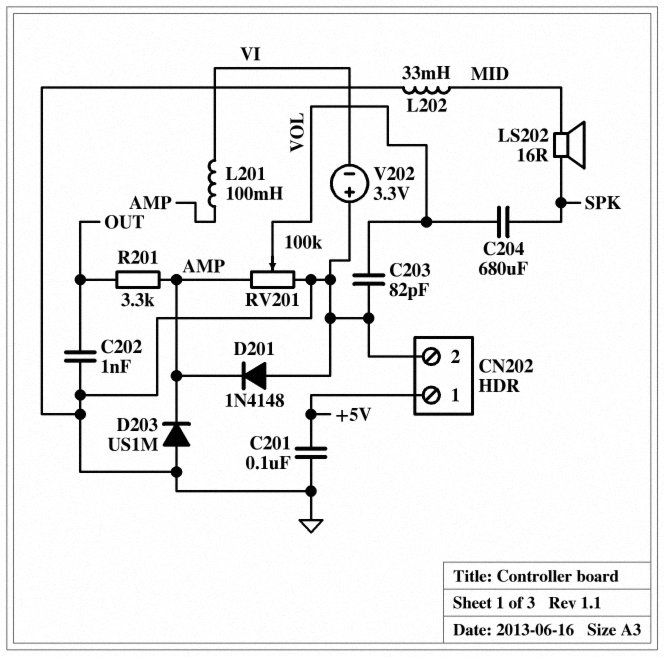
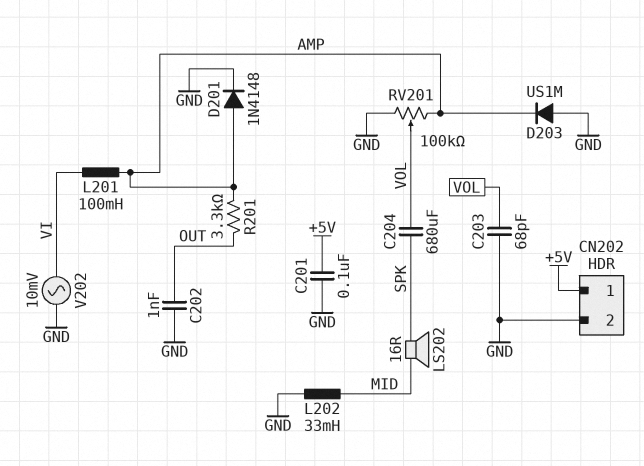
C203: 82pF (GND, VOL) -> 68pF (GND, VOL)
D201: diode 1N4148 (A GND, K AMP) -> diode 1N4148 (A AMP, K GND)
V202: 3.3V (plus GND, minus VI) -> AC 10mV (GND, VI)

